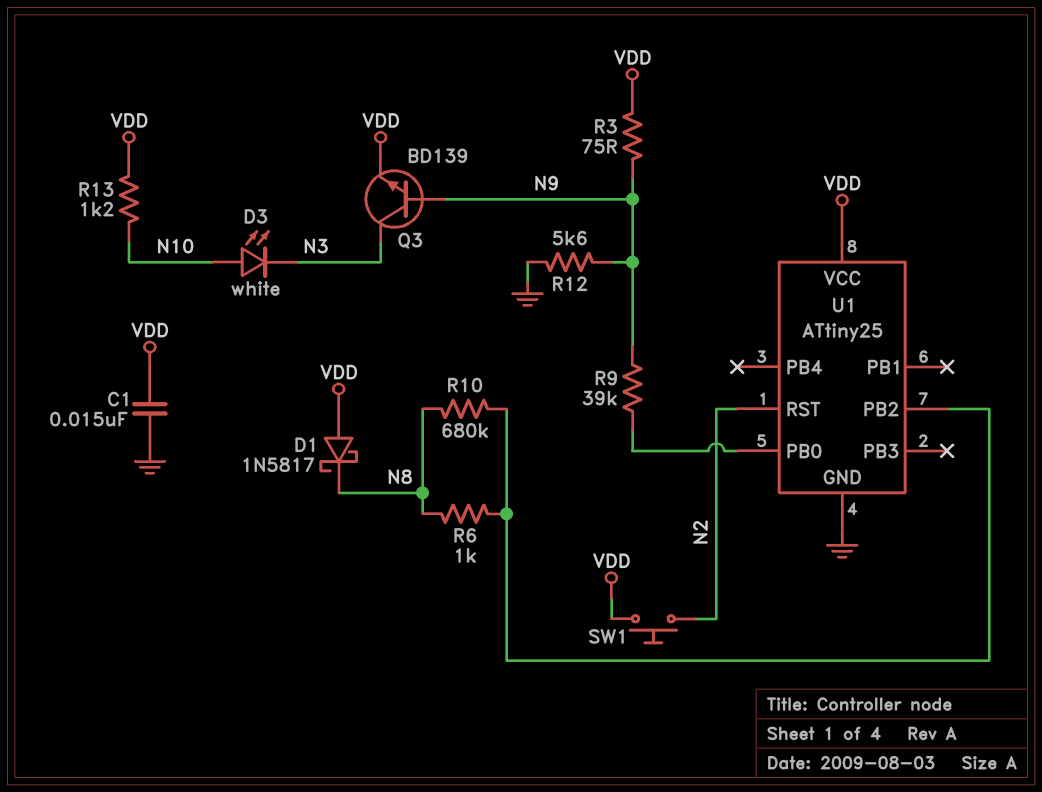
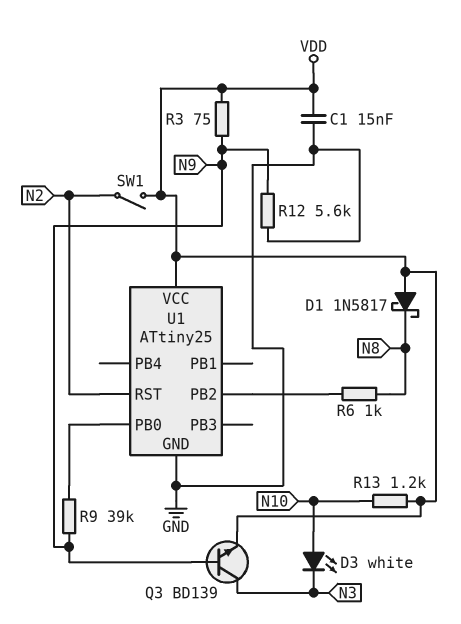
R10: 680k (N8, U1/PB2) -> none
SW1: button (N2, VDD) -> switch (N2, VDD)

